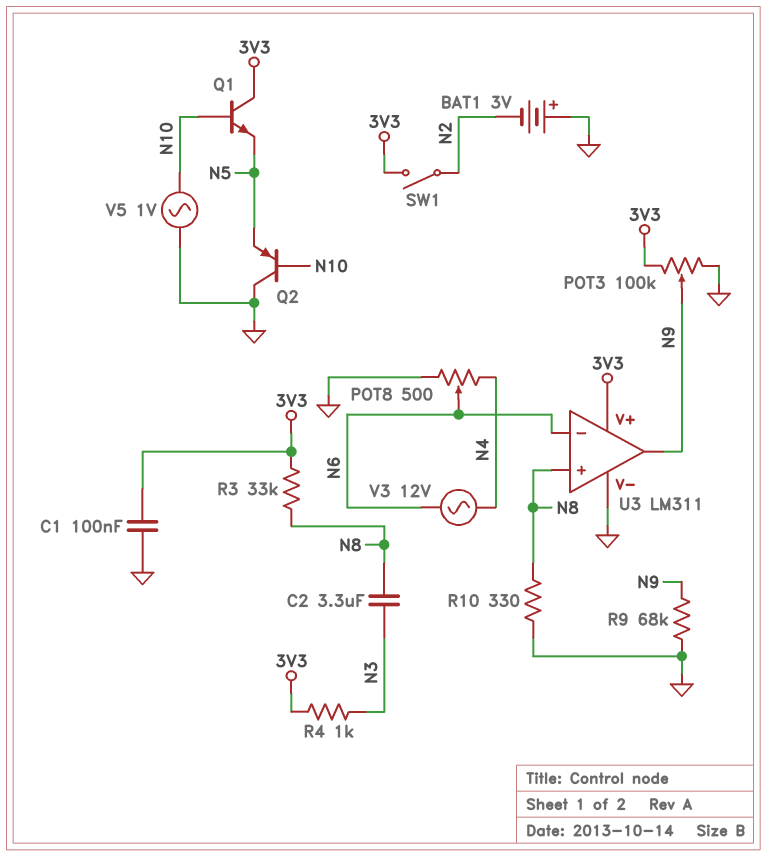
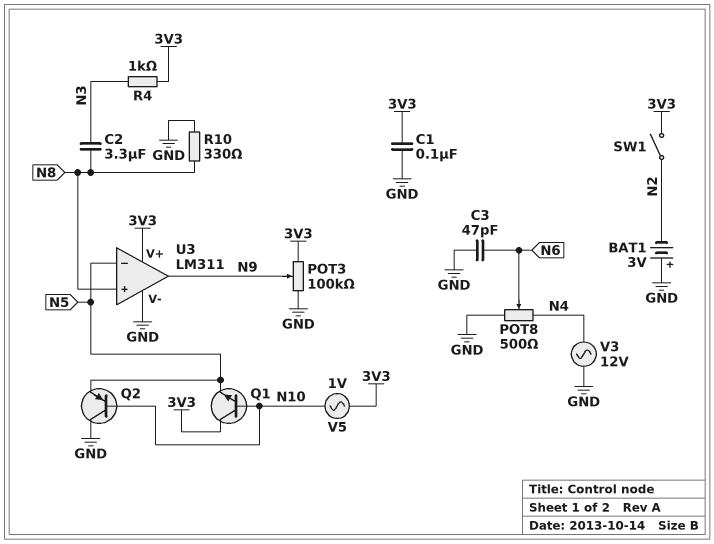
C3: none -> 47pF (GND, N6)
R3: 33k (3V3, N8) -> none
R9: 68k (GND, N9) -> none
U3 pin in-: N6 -> N5
V3: AC 12V (N4, N6) -> AC 12V (GND, N4)
V5: AC 1V (GND, N10) -> AC 1V (3V3, N10)

